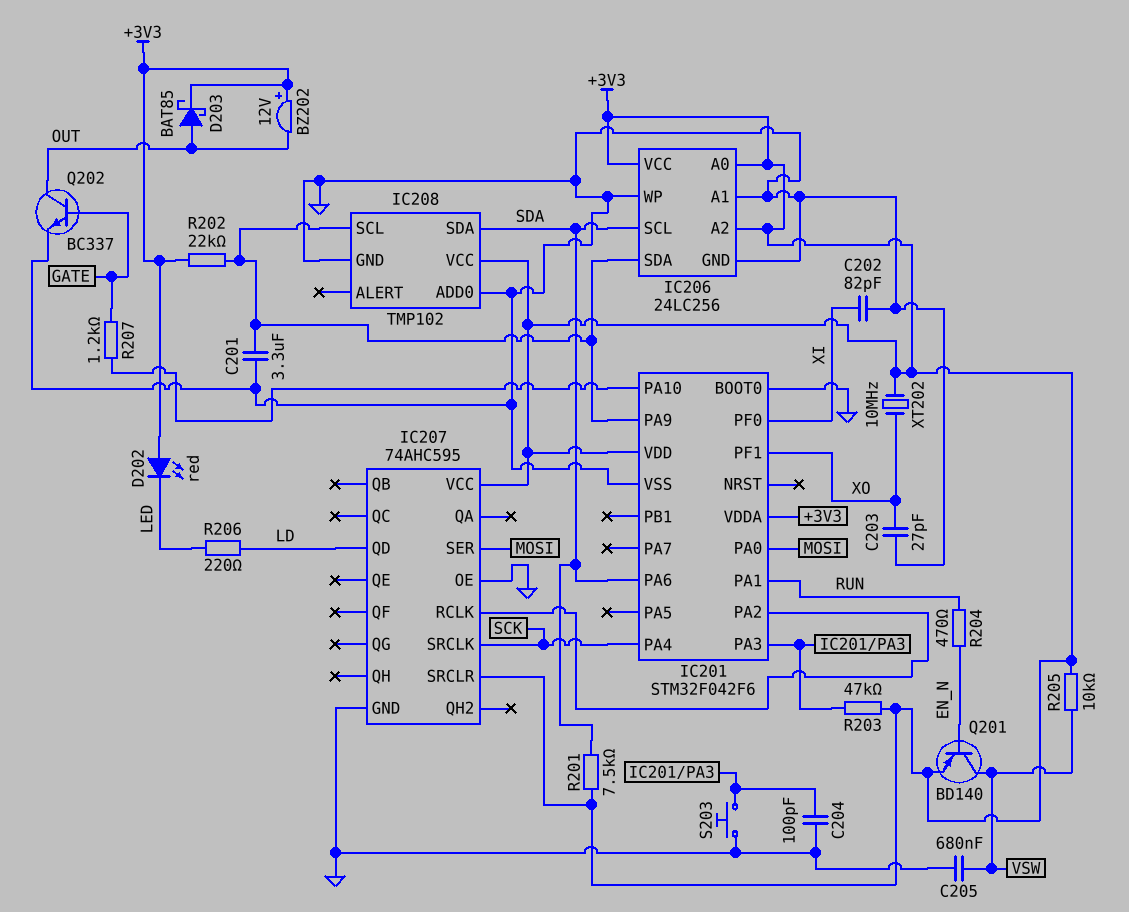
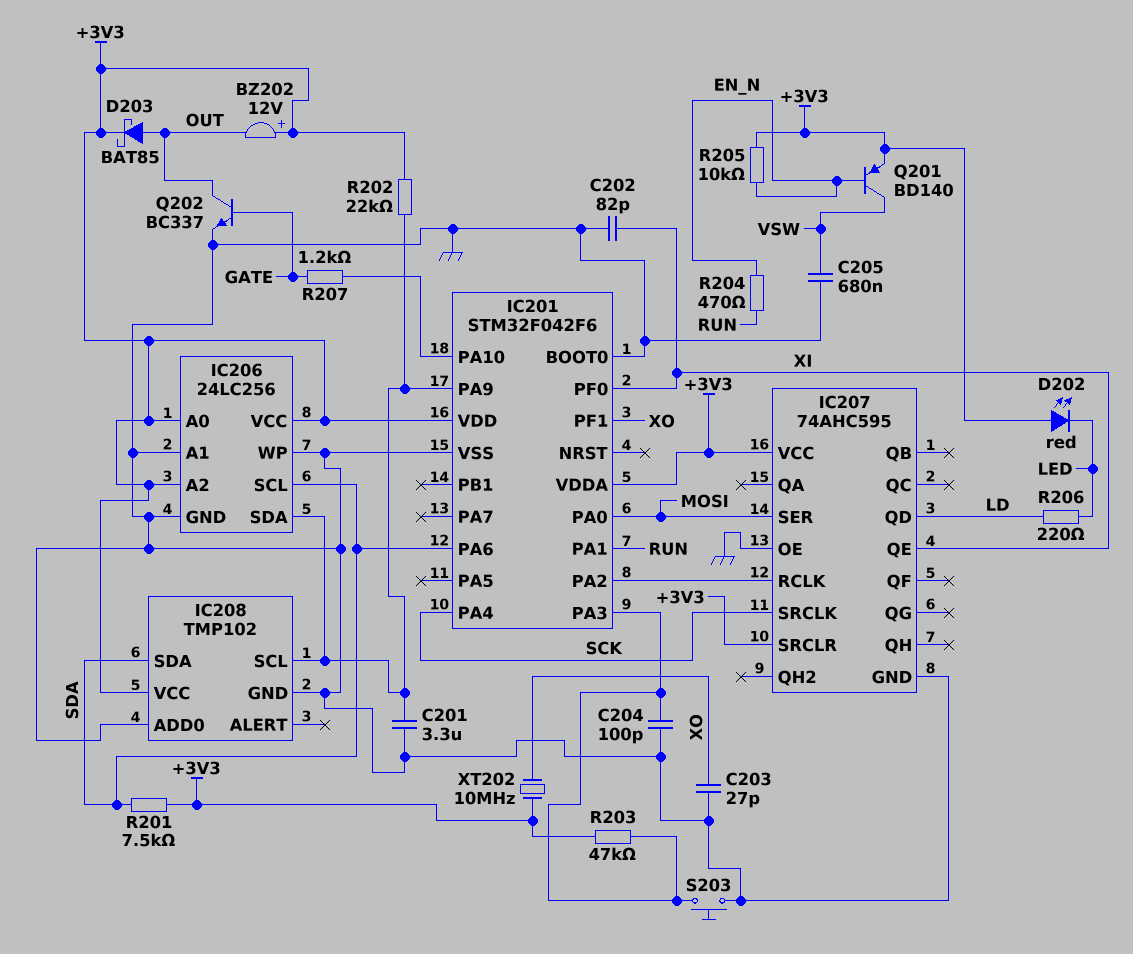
IC207 pin QE: none -> XI
R205: 10k (+3V3, VSW) -> 10k (+3V3, EN_N)

